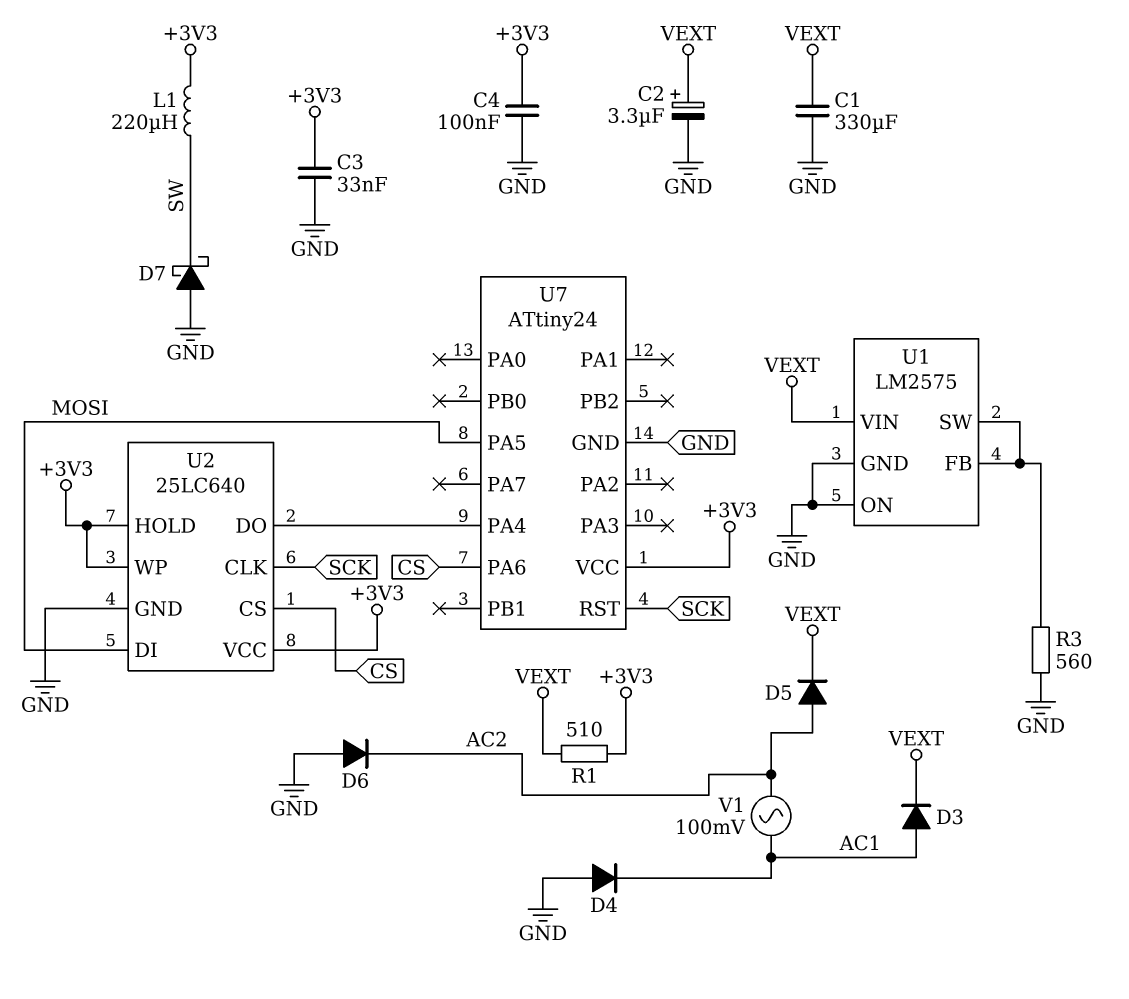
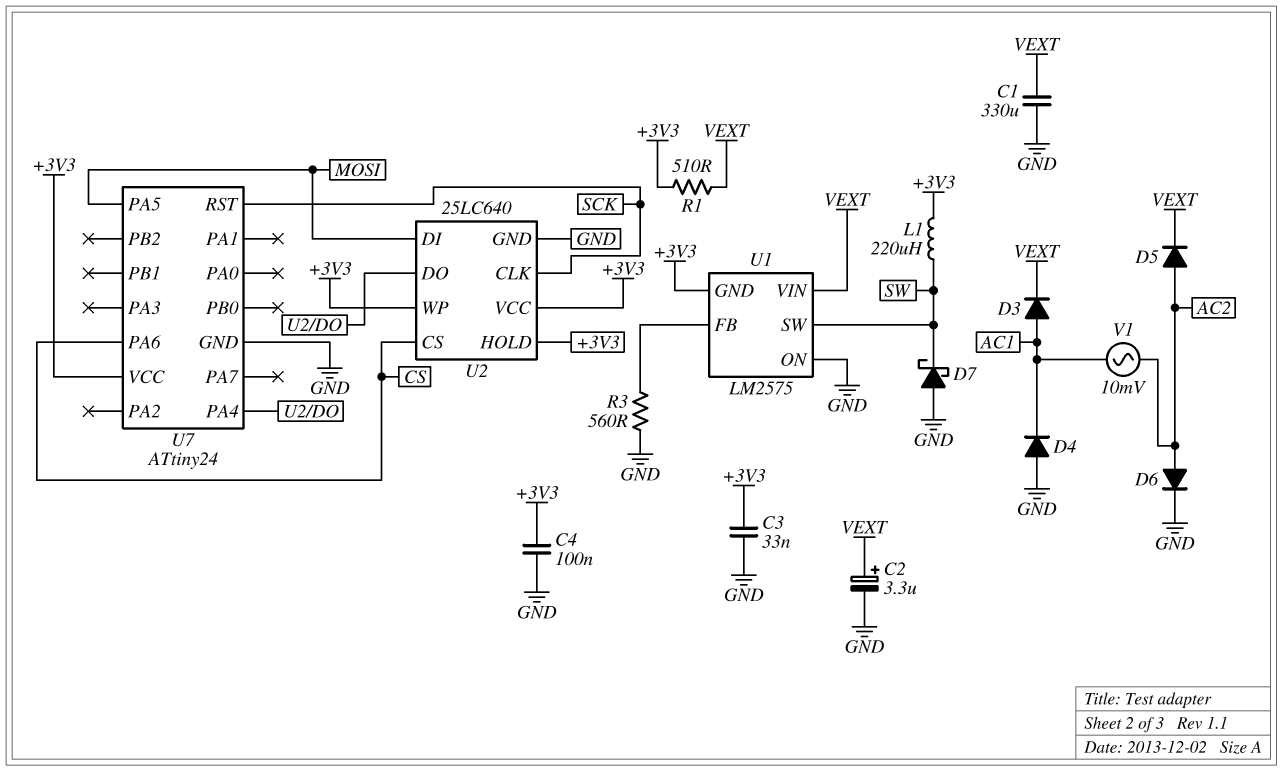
D6: diode (A GND, K AC2) -> diode (A AC2, K GND)
U1 pin GND: GND -> +3V3
U1 pin SW: U1/FB -> SW
V1: AC 100mV (AC1, AC2) -> AC 10mV (AC1, AC2)

